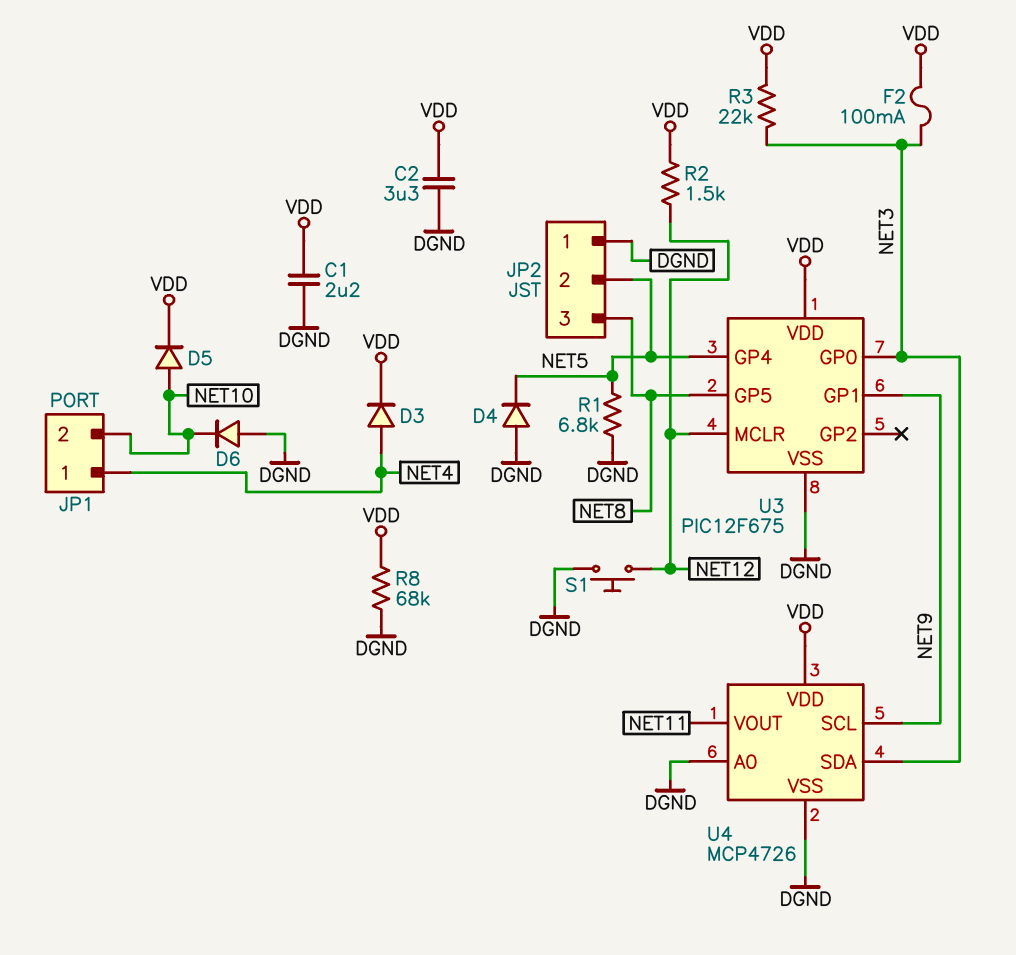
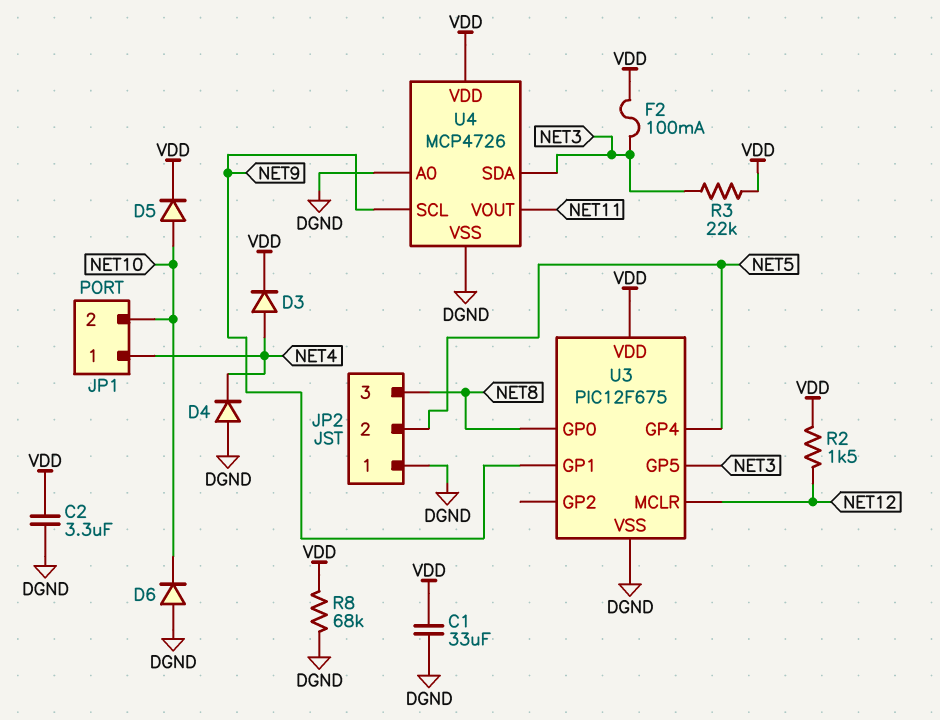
C1: 2.2uF (DGND, VDD) -> 33uF (DGND, VDD)
D4: diode (A DGND, K NET5) -> diode (A DGND, K NET4)
R1: 6.8k (DGND, NET5) -> none
S1: button (DGND, NET12) -> none
U3 pin GP0: NET3 -> NET8
U3 pin GP5: NET8 -> NET3

